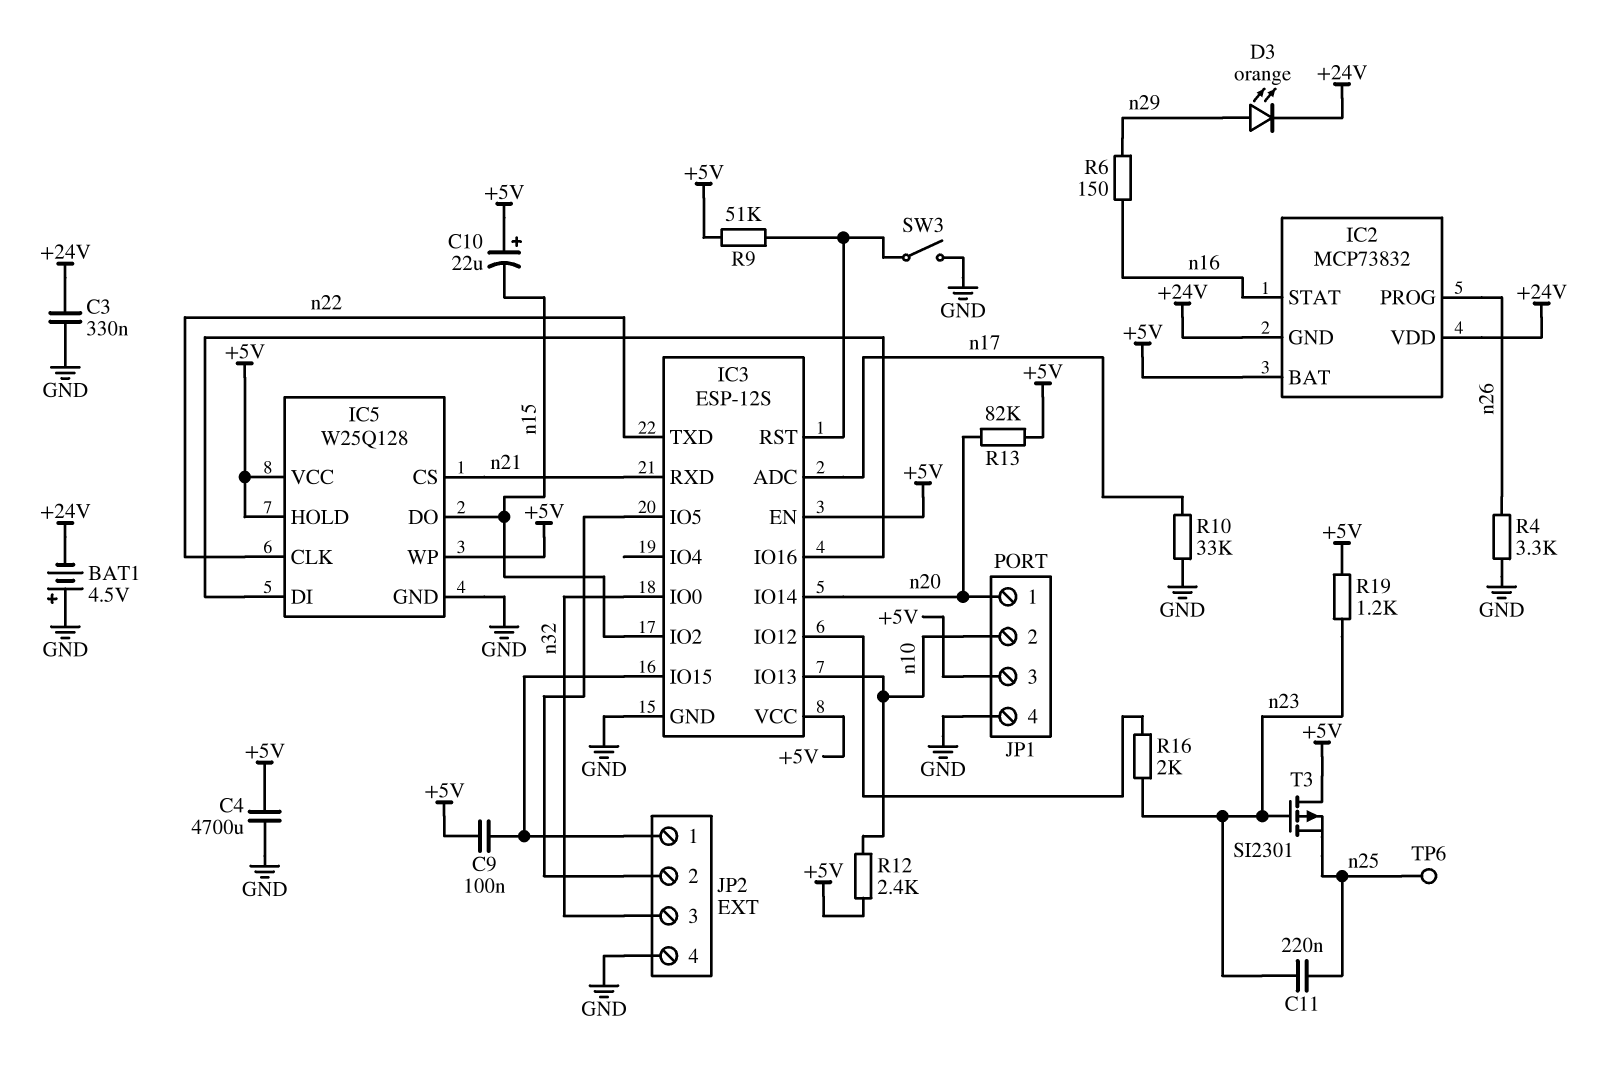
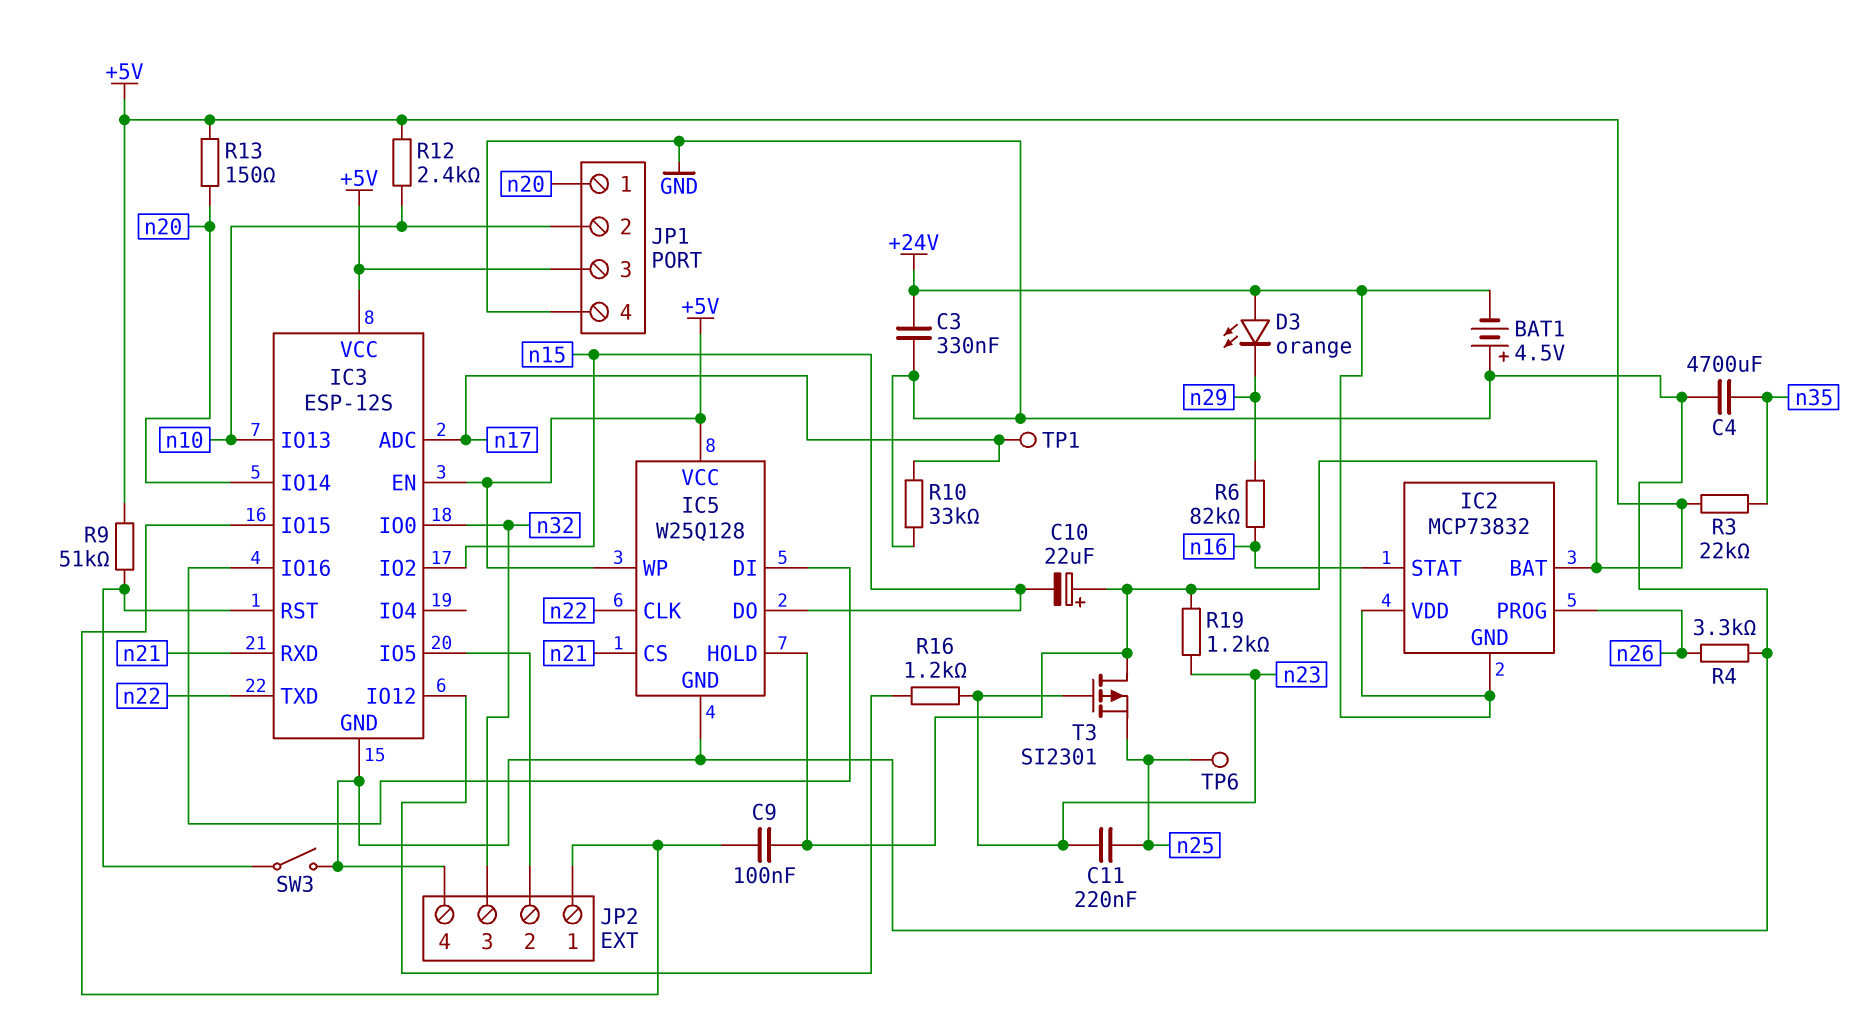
C4: 4700uF (+5V, GND) -> 4700uF (GND, n35)
D3: LED orange (A n29, K +24V) -> LED orange (A +24V, K n29)
R3: none -> 22k (+5V, n35)
R6: 150 (n16, n29) -> 82k (n16, n29)
R13: 82k (+5V, n20) -> 150 (+5V, n20)
R16: 2k (IC3/IO12, n23) -> 1.2k (IC3/IO12, n23)
TP1: none -> test point (n17)

